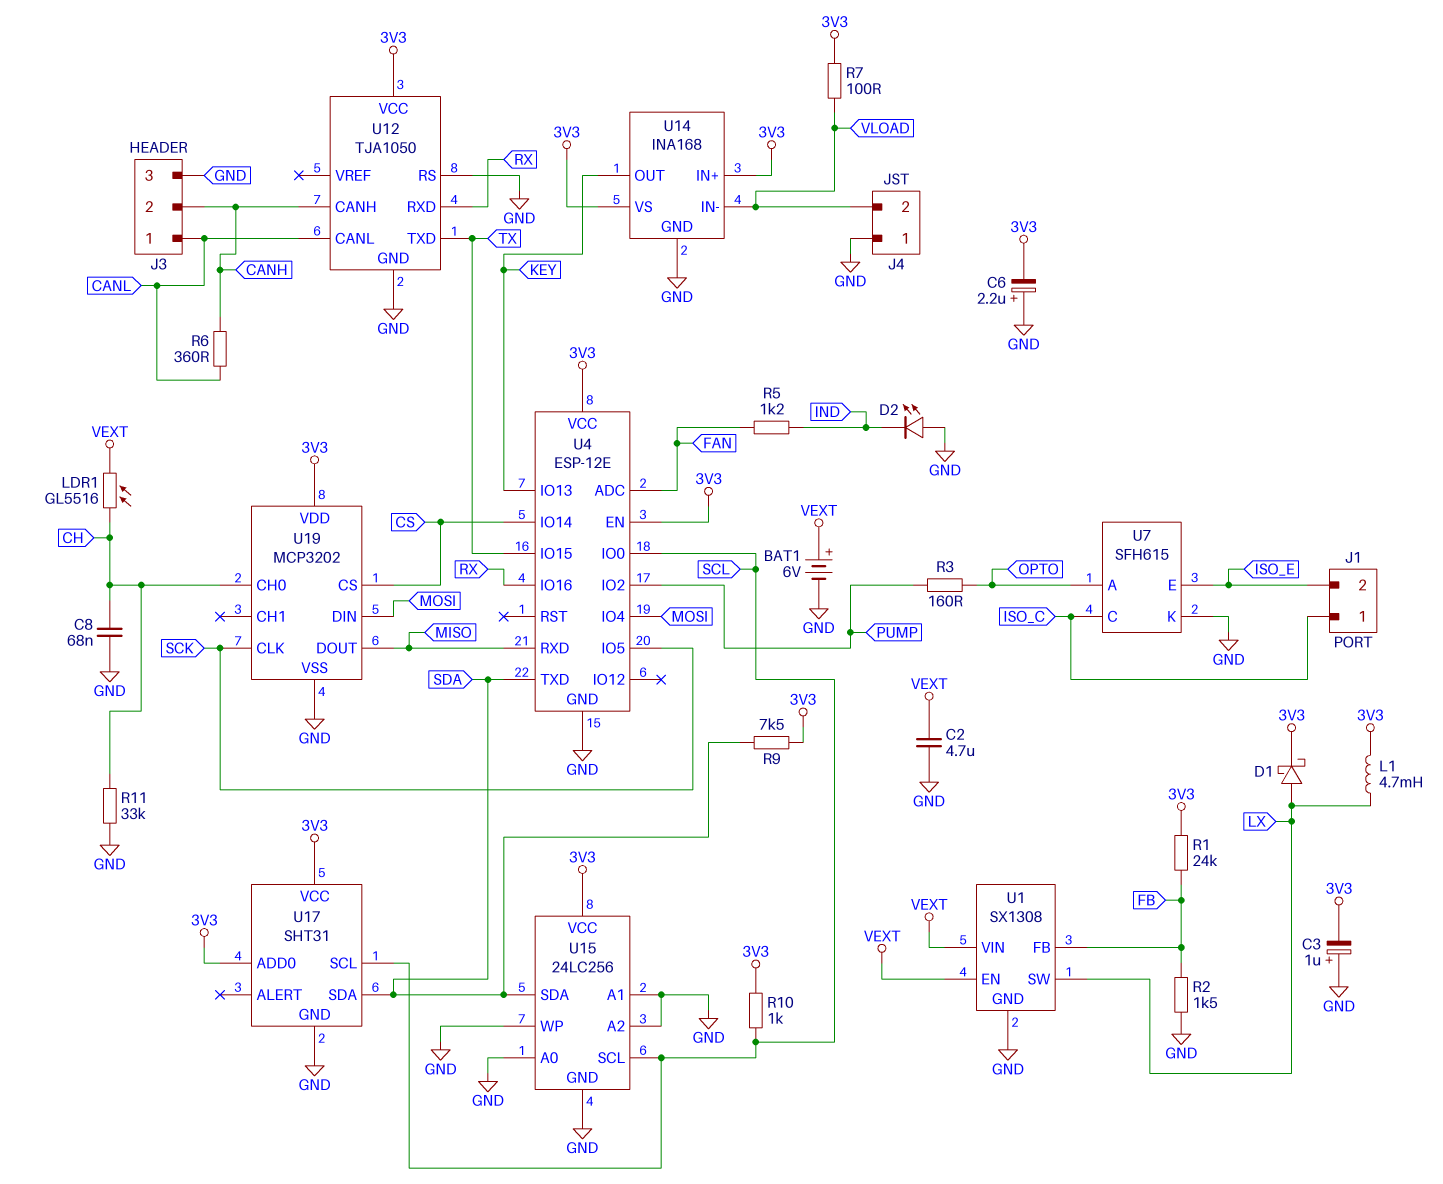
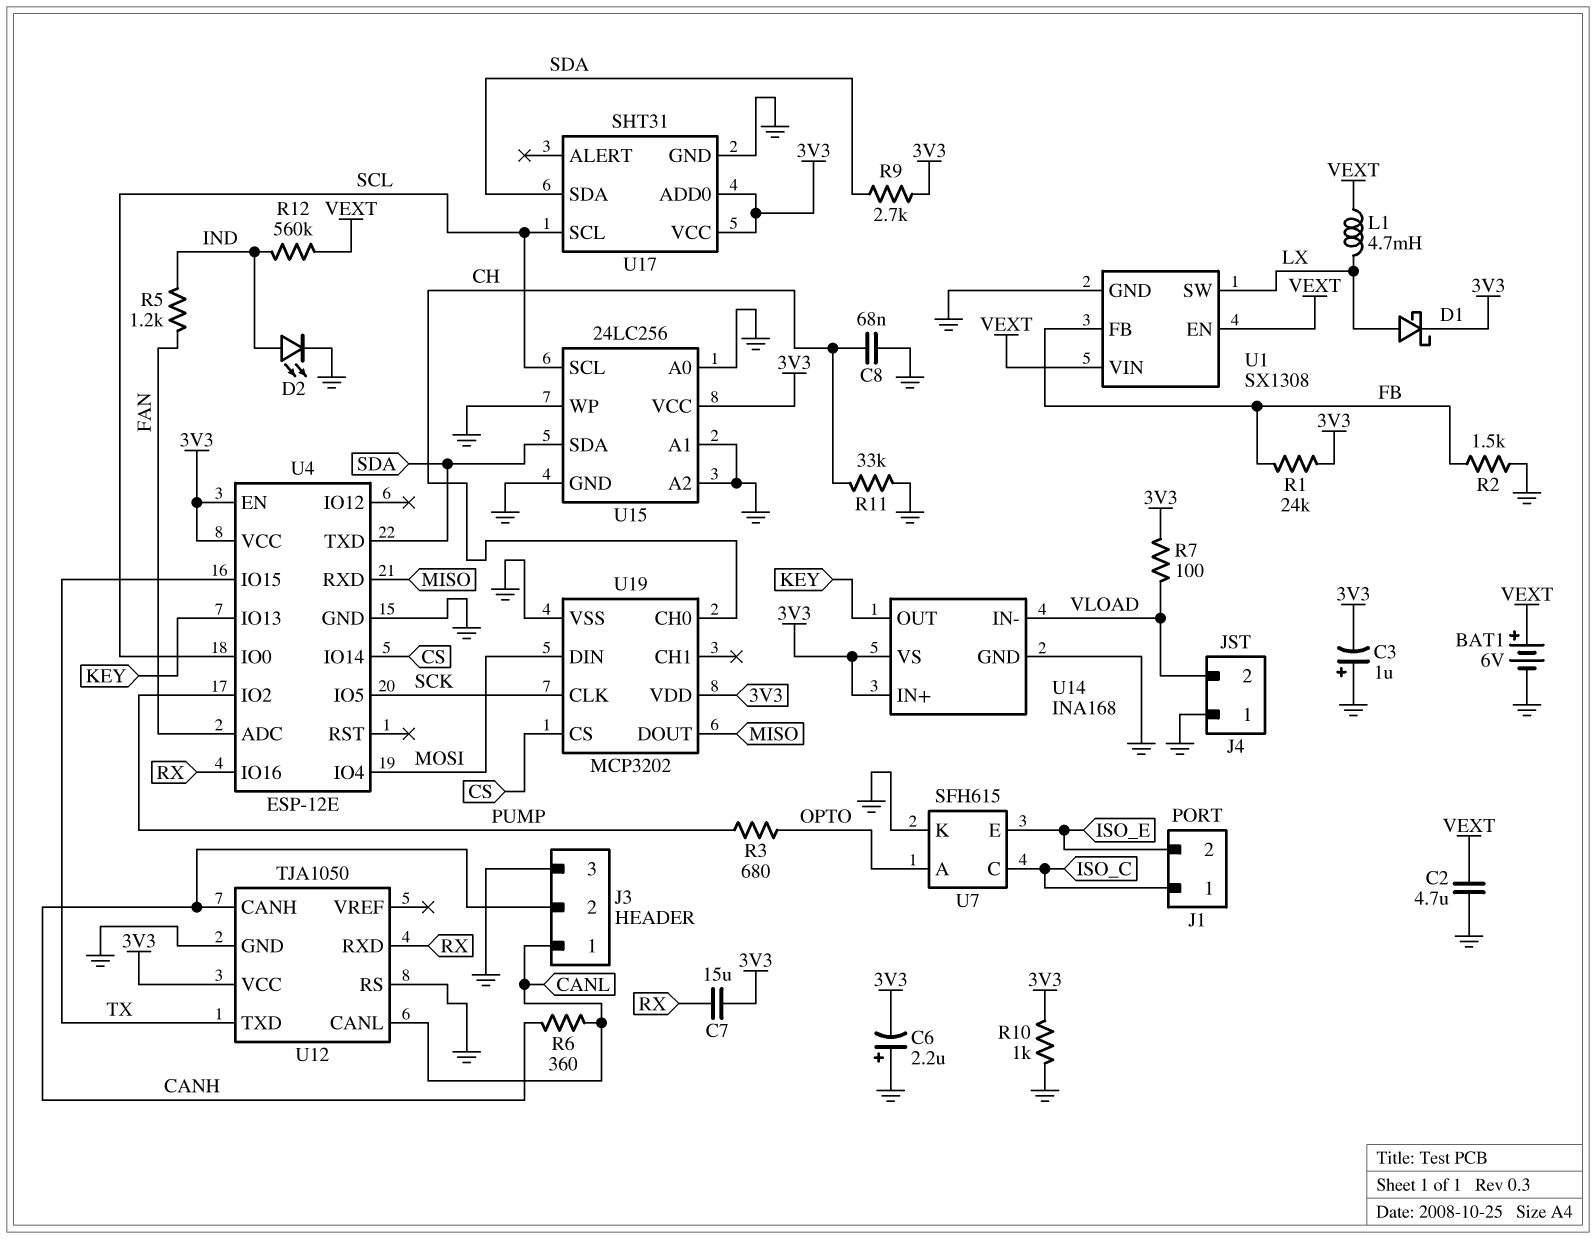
C7: none -> 15uF (3V3, RX)
D2: LED (A GND, K IND) -> LED (A IND, K GND)
L1: 4.7mH (3V3, LX) -> 4.7mH (LX, VEXT)
LDR1: GL5516 (CH, VEXT) -> none
R3: 160 (OPTO, PUMP) -> 680 (OPTO, PUMP)
R9: 7.5k (3V3, SDA) -> 2.7k (3V3, SDA)
R10: 1k (3V3, SCL) -> 1k (3V3, GND)
R12: none -> 560k (IND, VEXT)

